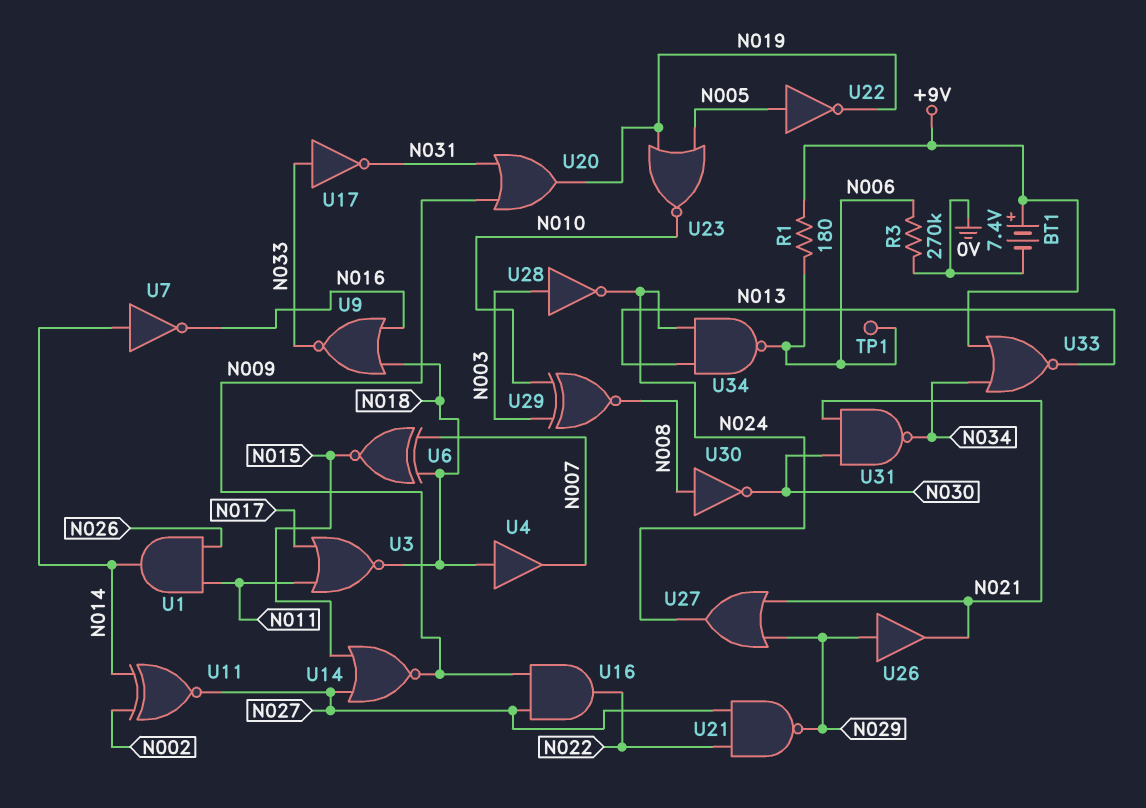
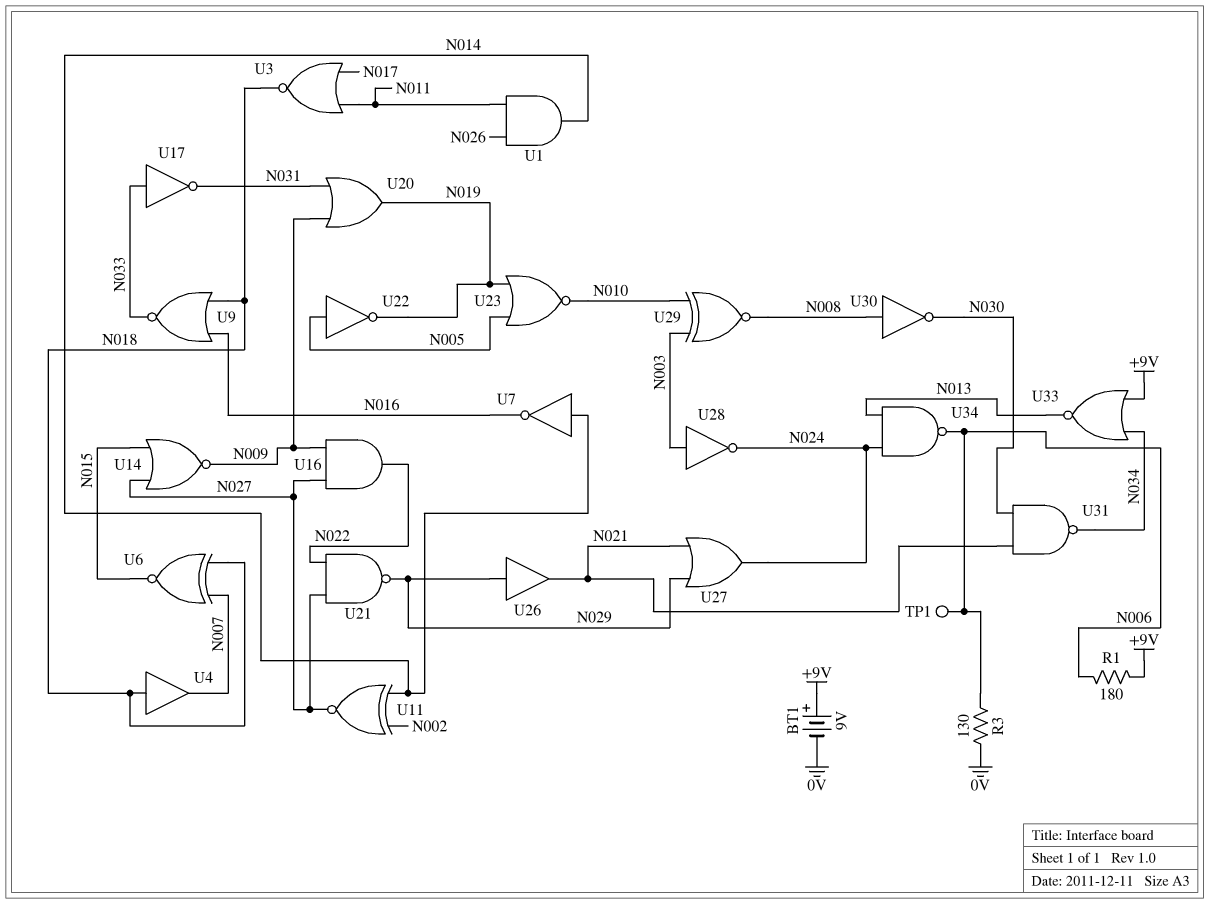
BT1: 7.4V (plus +9V, minus 0V) -> 9V (plus +9V, minus 0V)
R3: 270k (0V, N006) -> 130 (0V, N006)

